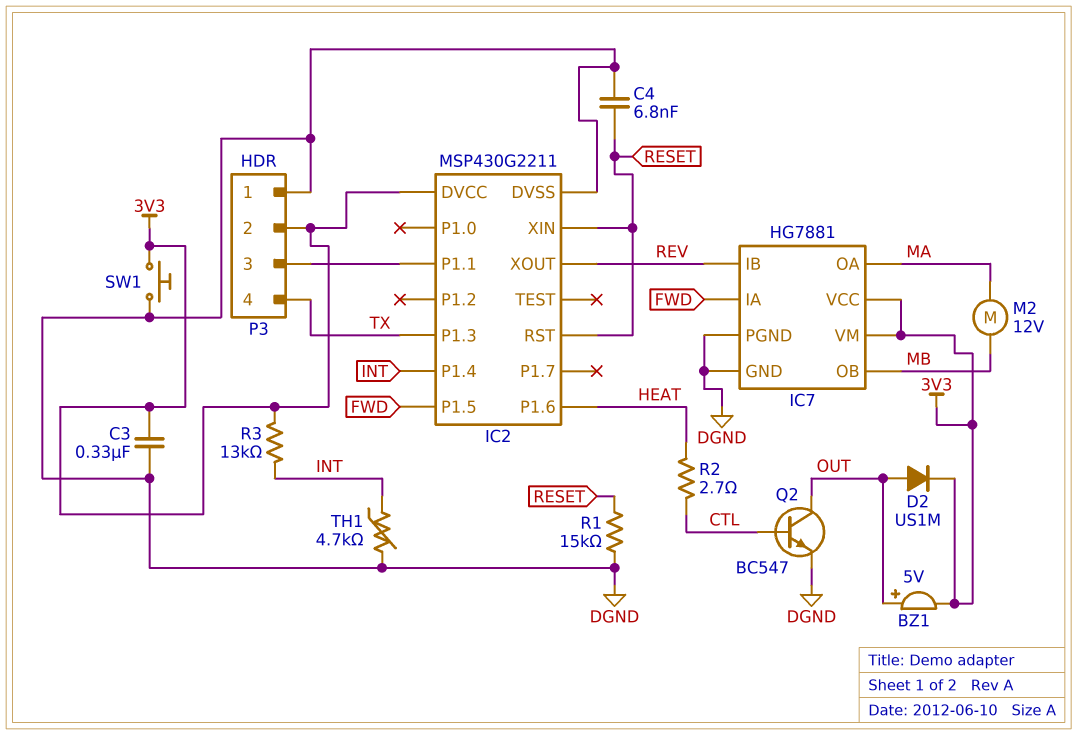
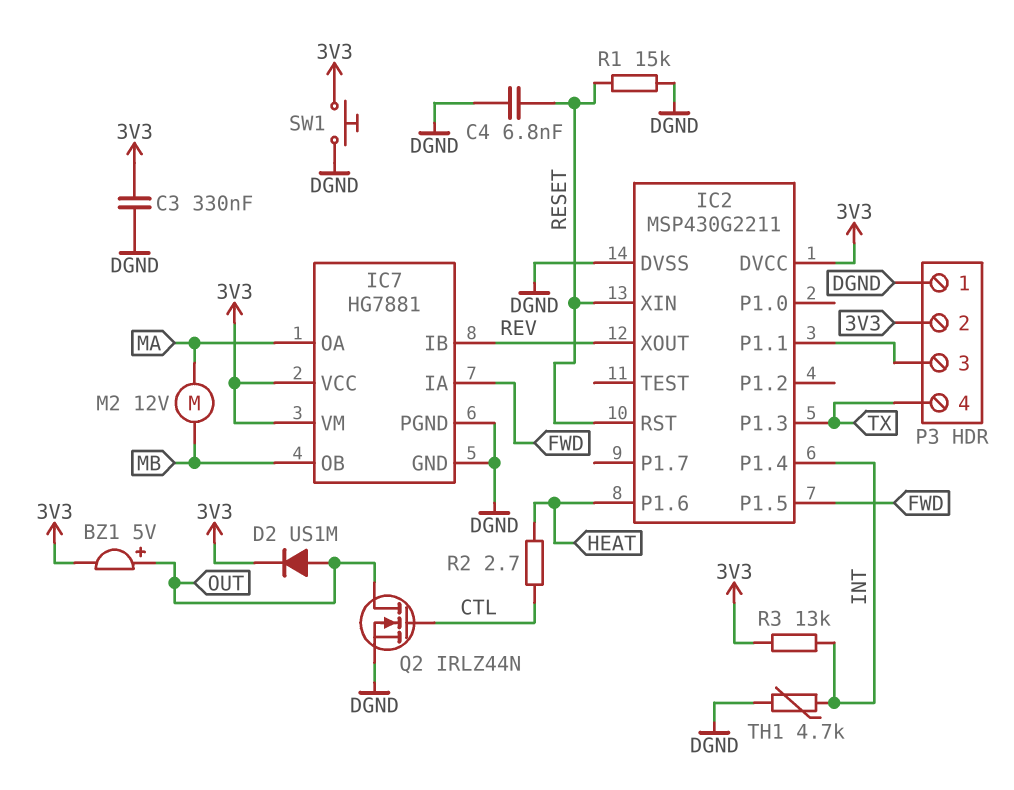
Q2: NPN BC547 (B CTL, C OUT, E DGND) -> NMOS IRLZ44N (G CTL, D OUT, S DGND)

